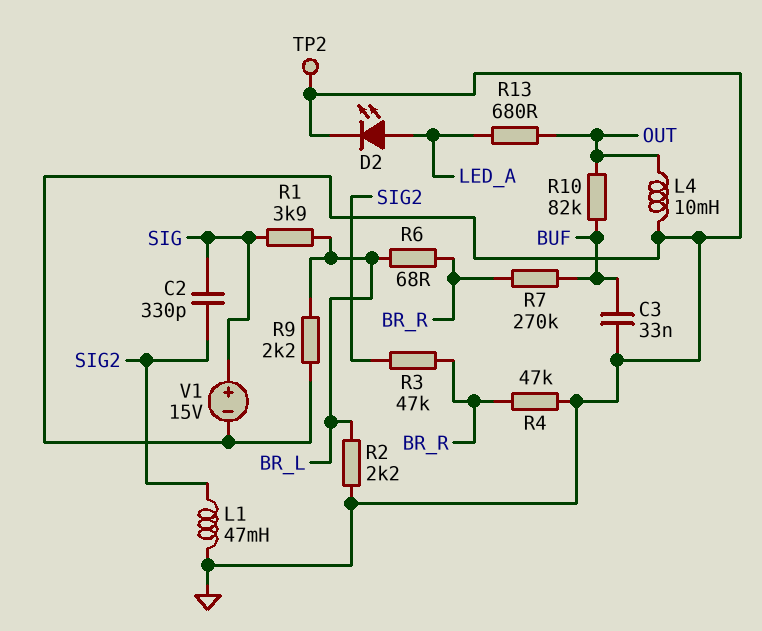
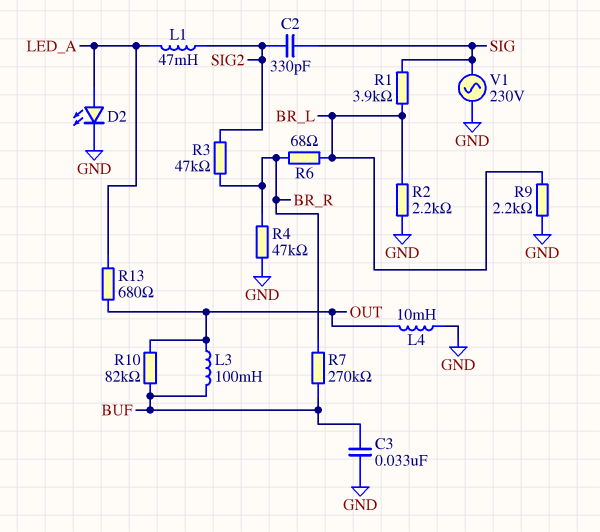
L1: 47mH (GND, SIG2) -> 47mH (LED_A, SIG2)
L3: none -> 100mH (BUF, OUT)
TP2: test point (GND) -> none
V1: 15V (plus SIG, minus GND) -> AC 230V (GND, SIG)

